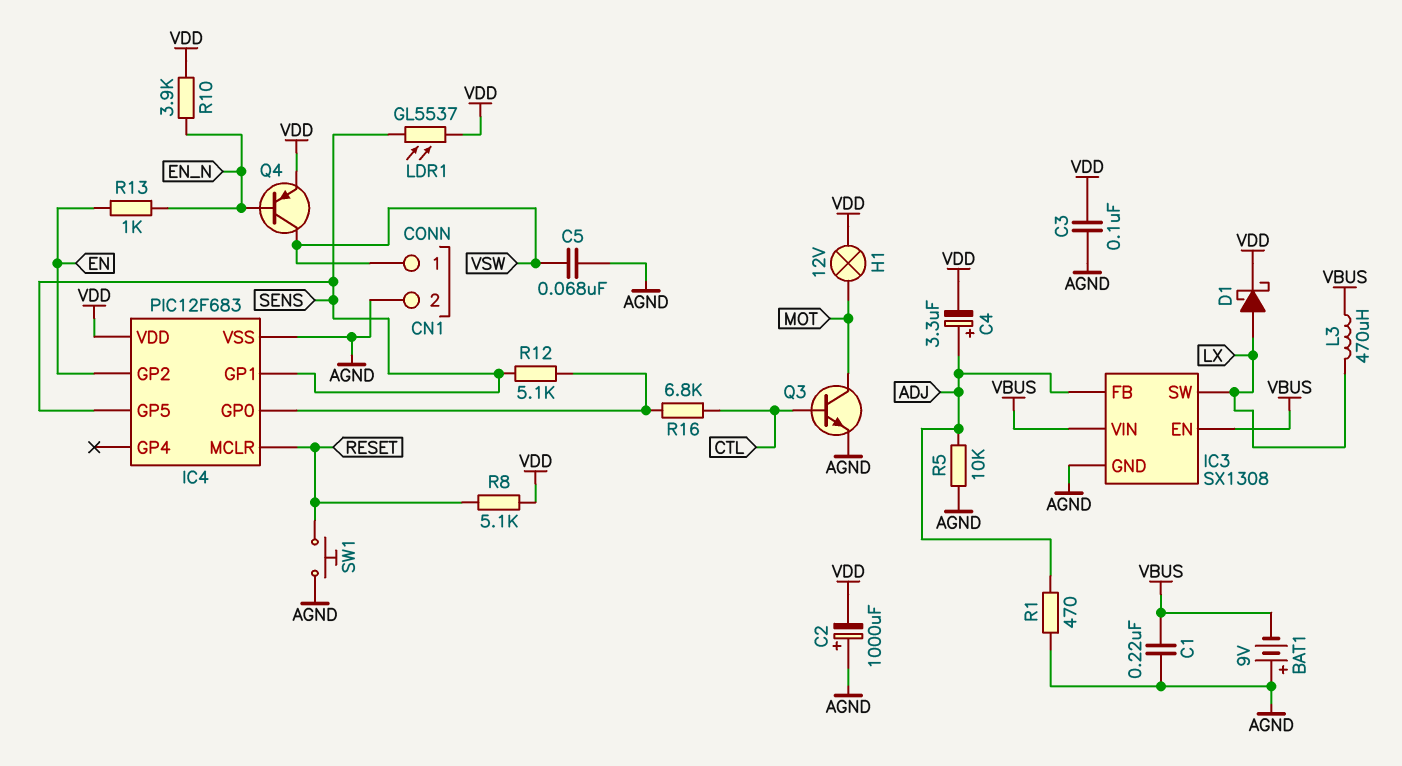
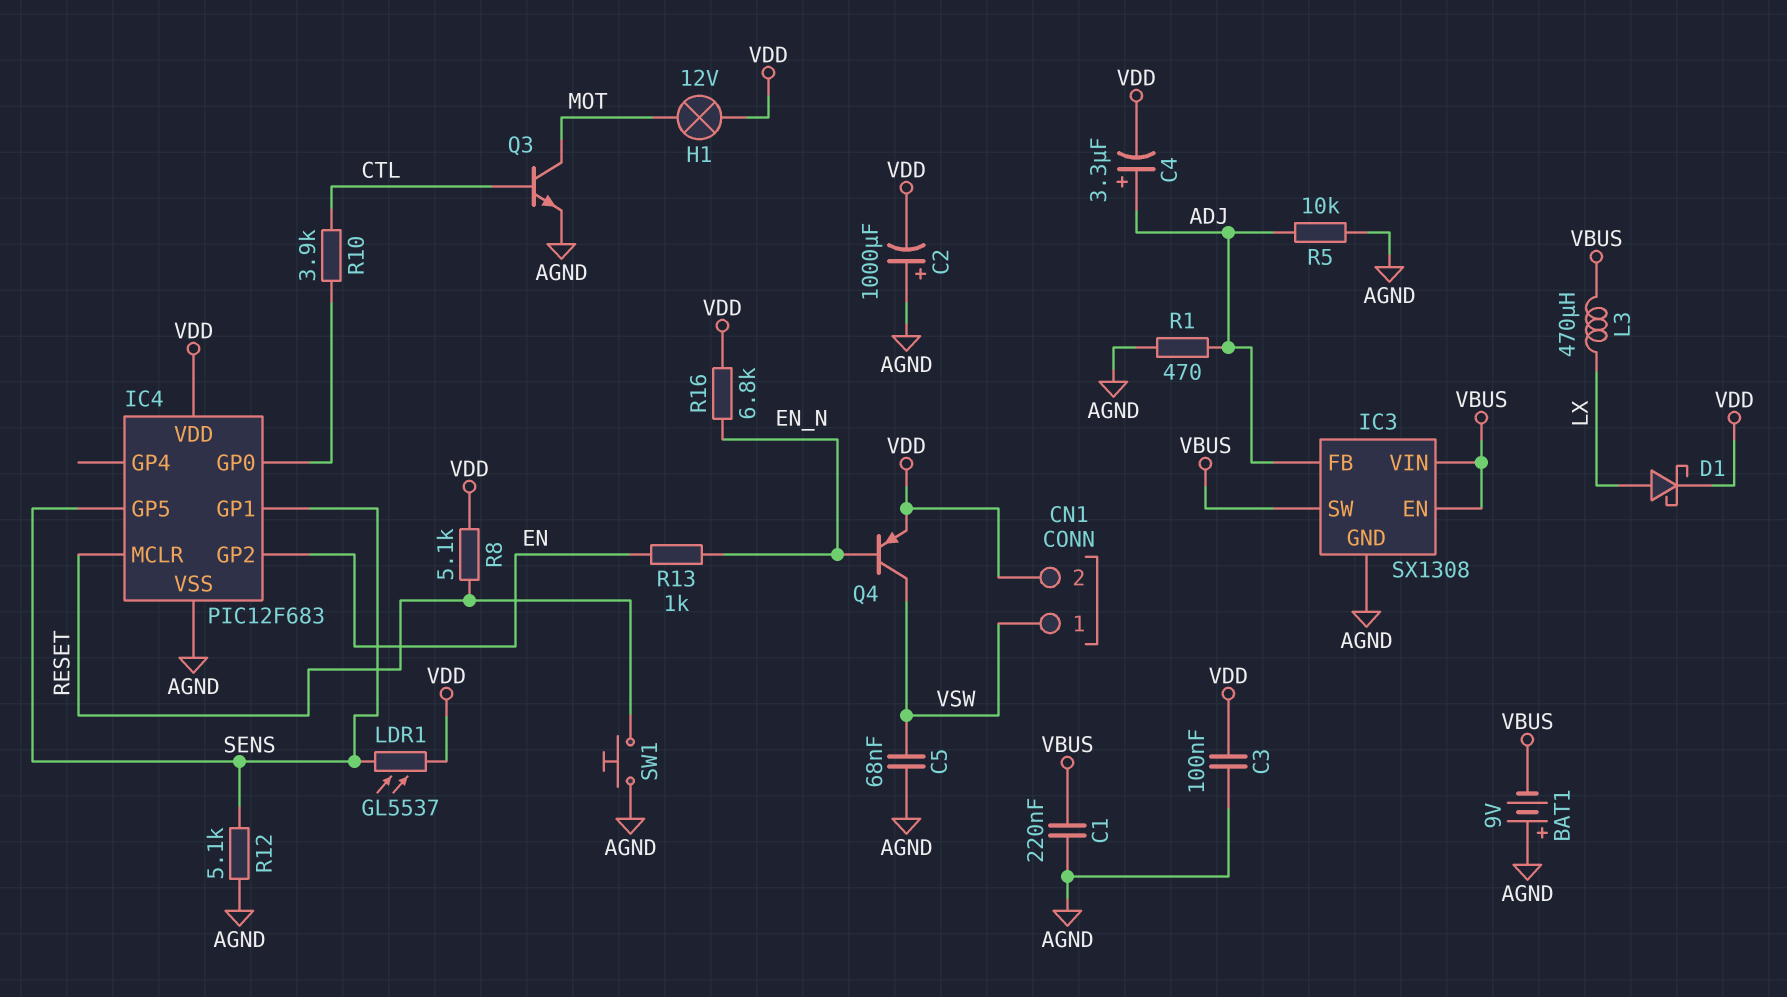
CN1 pin 2: AGND -> VDD
IC3 pin SW: LX -> VBUS
R10: 3.9k (EN_N, VDD) -> 3.9k (CTL, IC4/GP0)
R12: 5.1k (IC4/GP0, SENS) -> 5.1k (AGND, SENS)
R16: 6.8k (CTL, IC4/GP0) -> 6.8k (EN_N, VDD)

